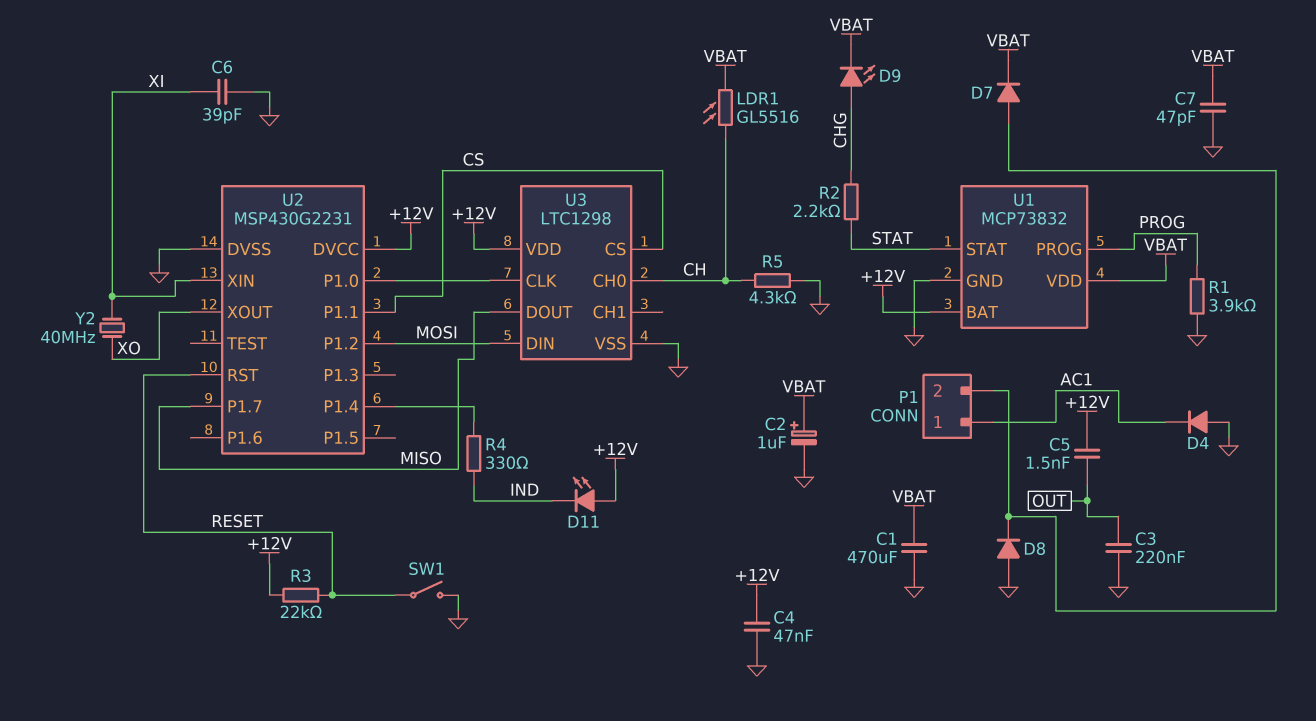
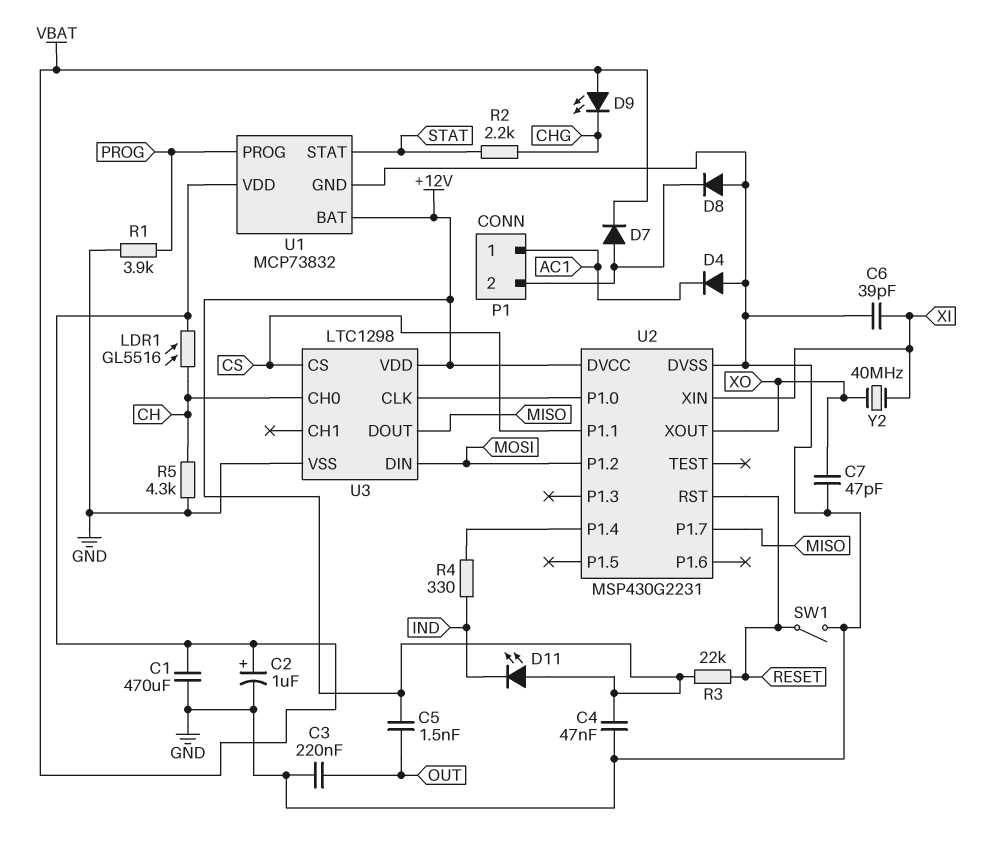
C7: 47pF (GND, VBAT) -> 47pF (GND, XO)
D9: LED (A CHG, K VBAT) -> LED (A VBAT, K CHG)

